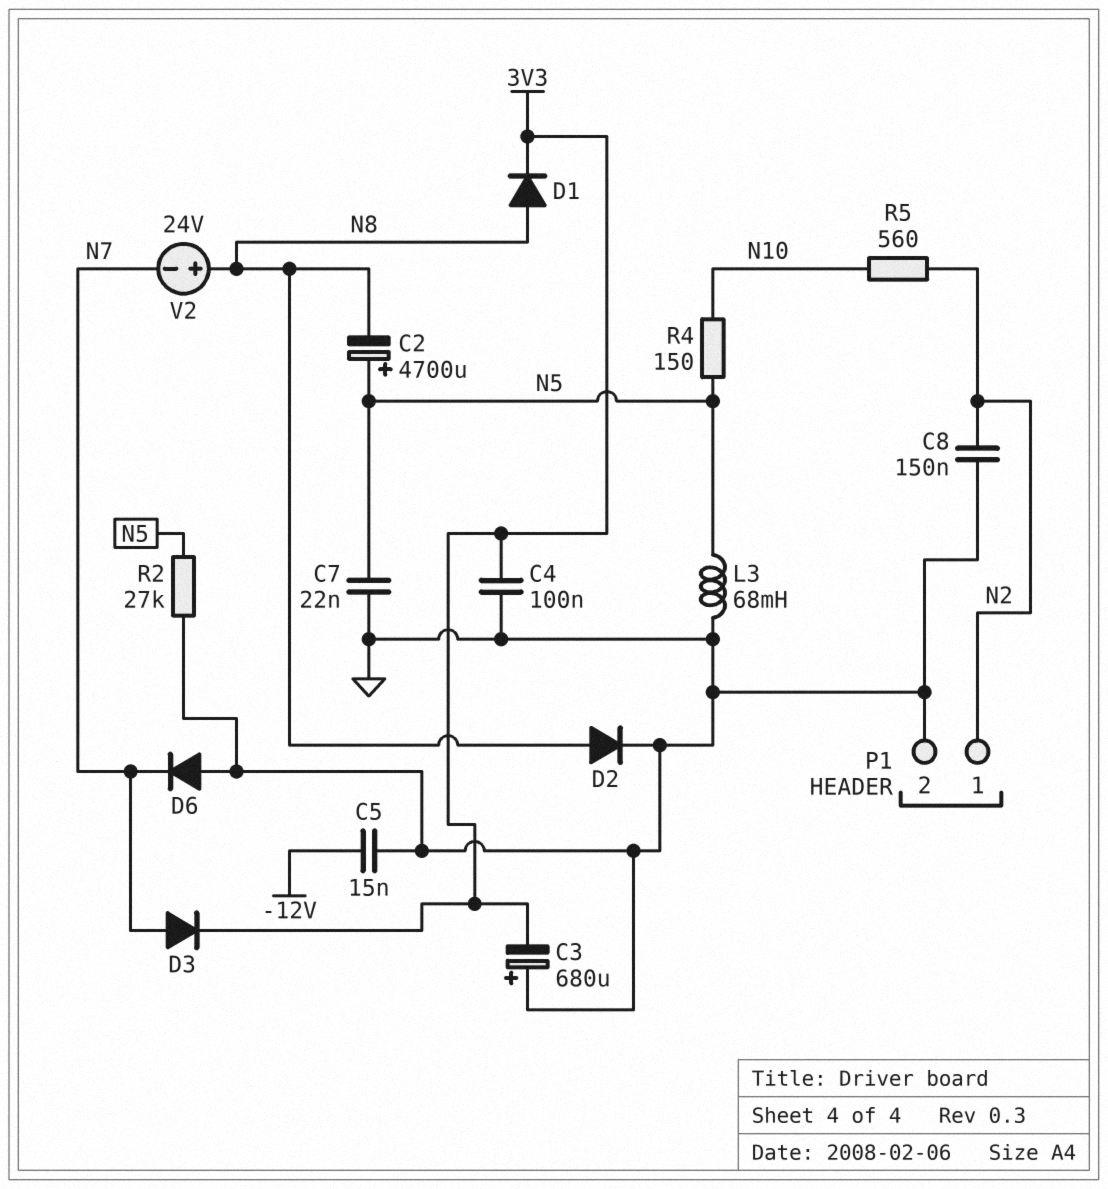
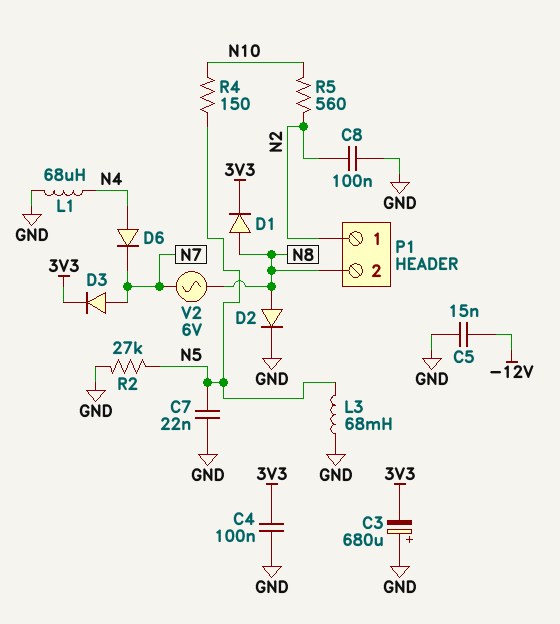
C2: 4700uF (plus N5, minus N8) -> none
C8: 150nF (GND, N2) -> 100nF (GND, N2)
D6: diode (A GND, K N7) -> diode (A N4, K N7)
L1: none -> 68uH (GND, N4)
P1 pin 2: GND -> N8
V2: 24V (plus N8, minus N7) -> AC 6V (N7, N8)

